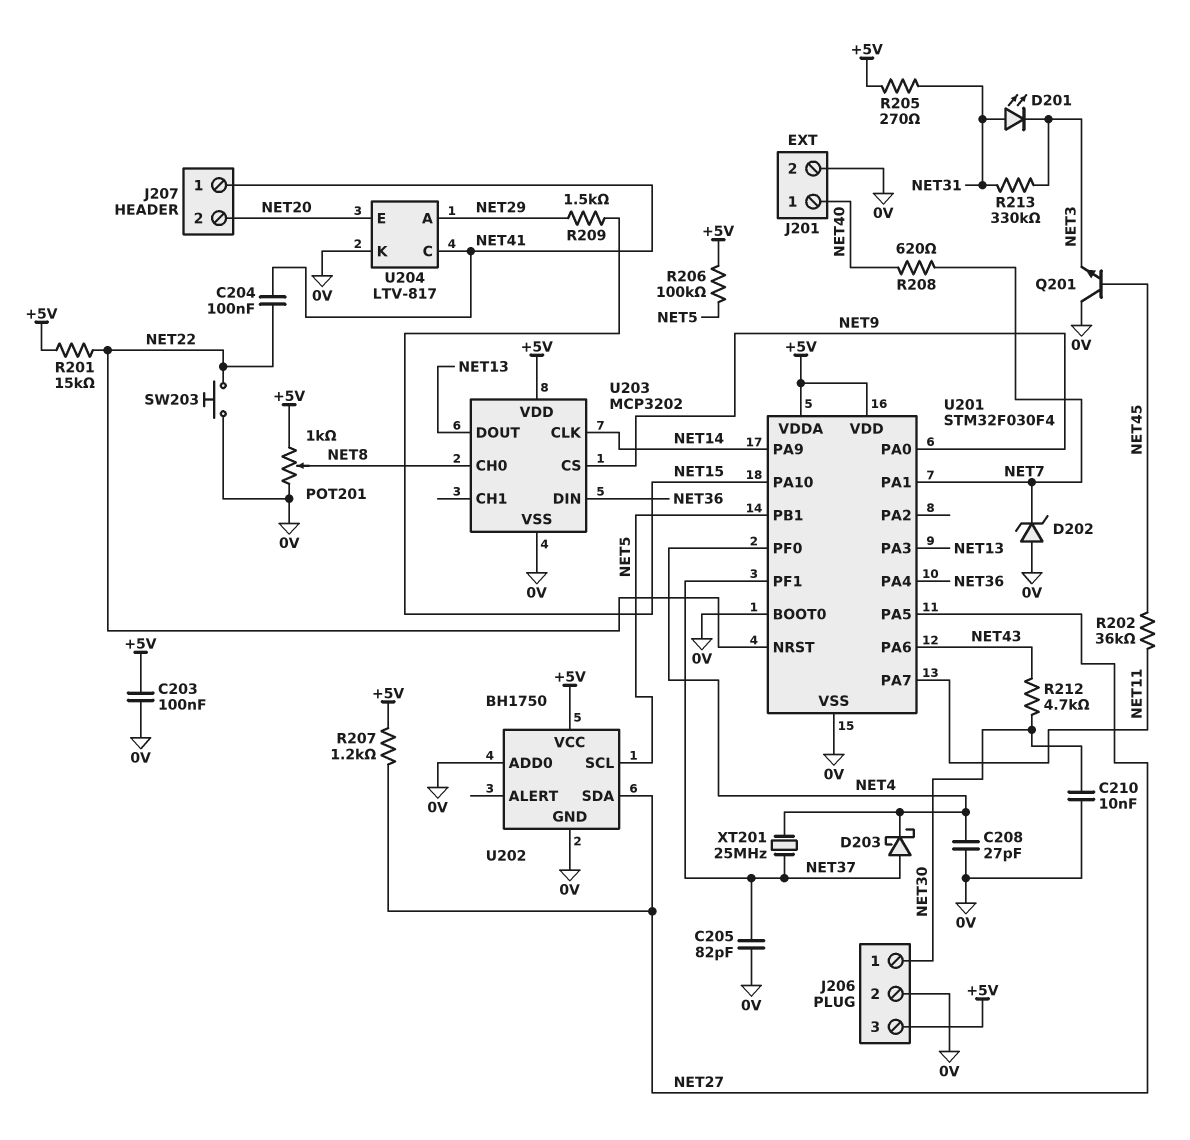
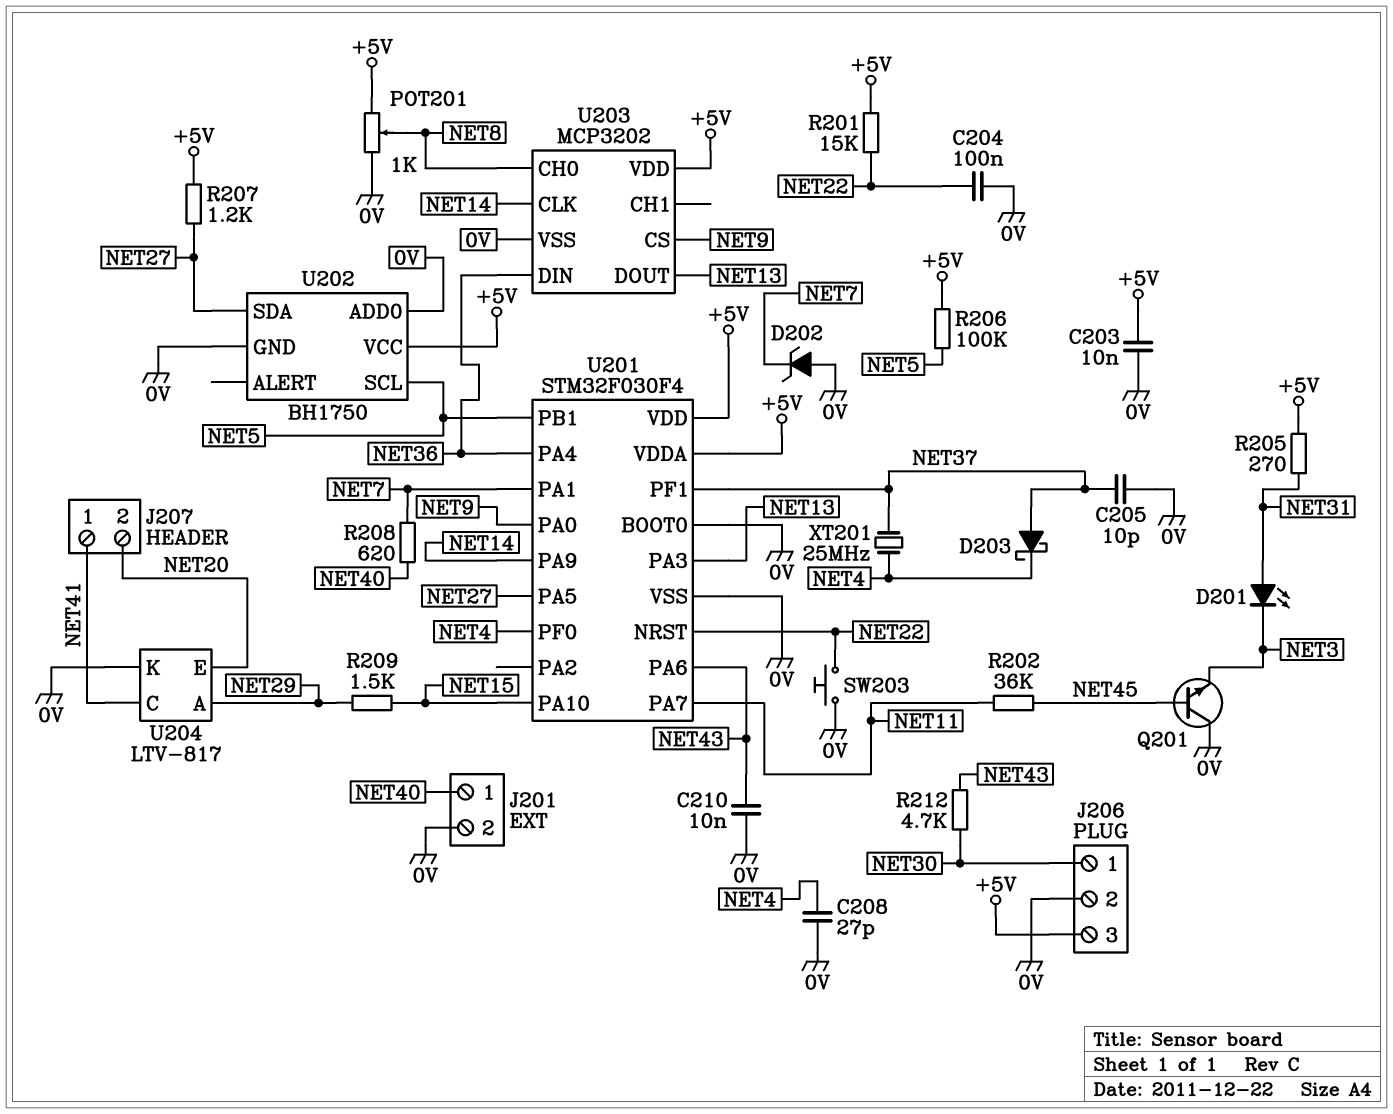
C203: 100nF (+5V, 0V) -> 10nF (+5V, 0V)
C204: 100nF (NET22, NET41) -> 100nF (0V, NET22)
C205: 82pF (0V, NET37) -> 10pF (0V, NET37)
C210: 10nF (0V, NET30) -> 10nF (0V, NET43)
R213: 330k (NET3, NET31) -> none

